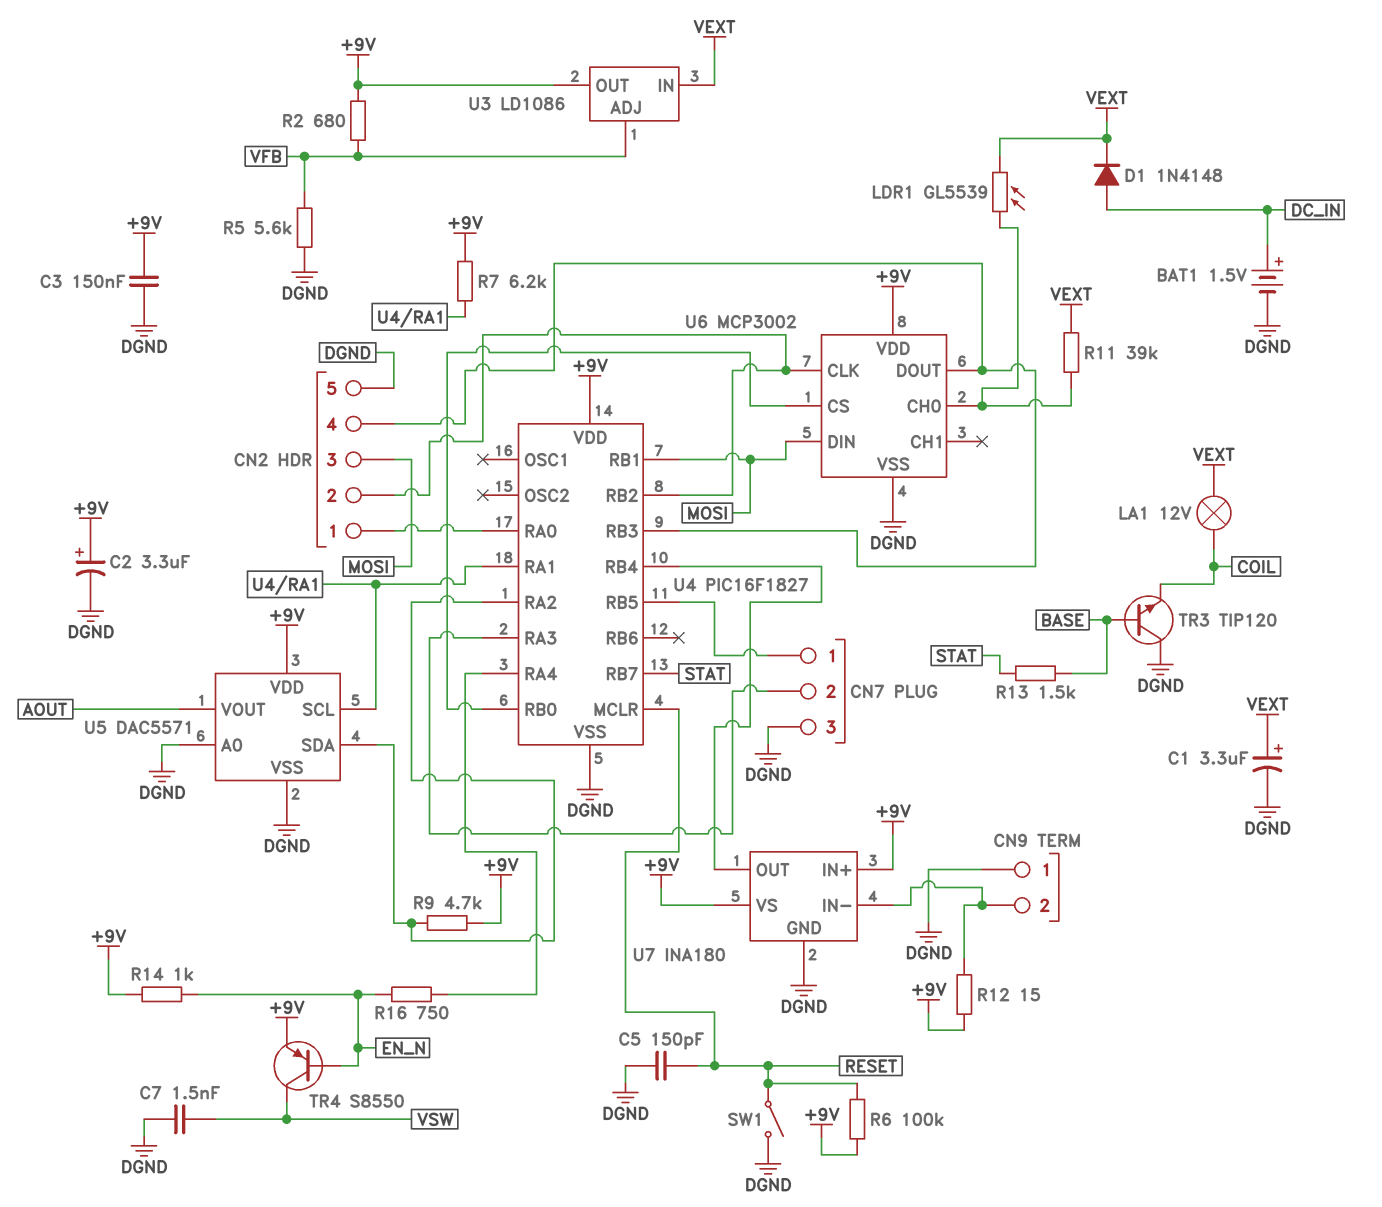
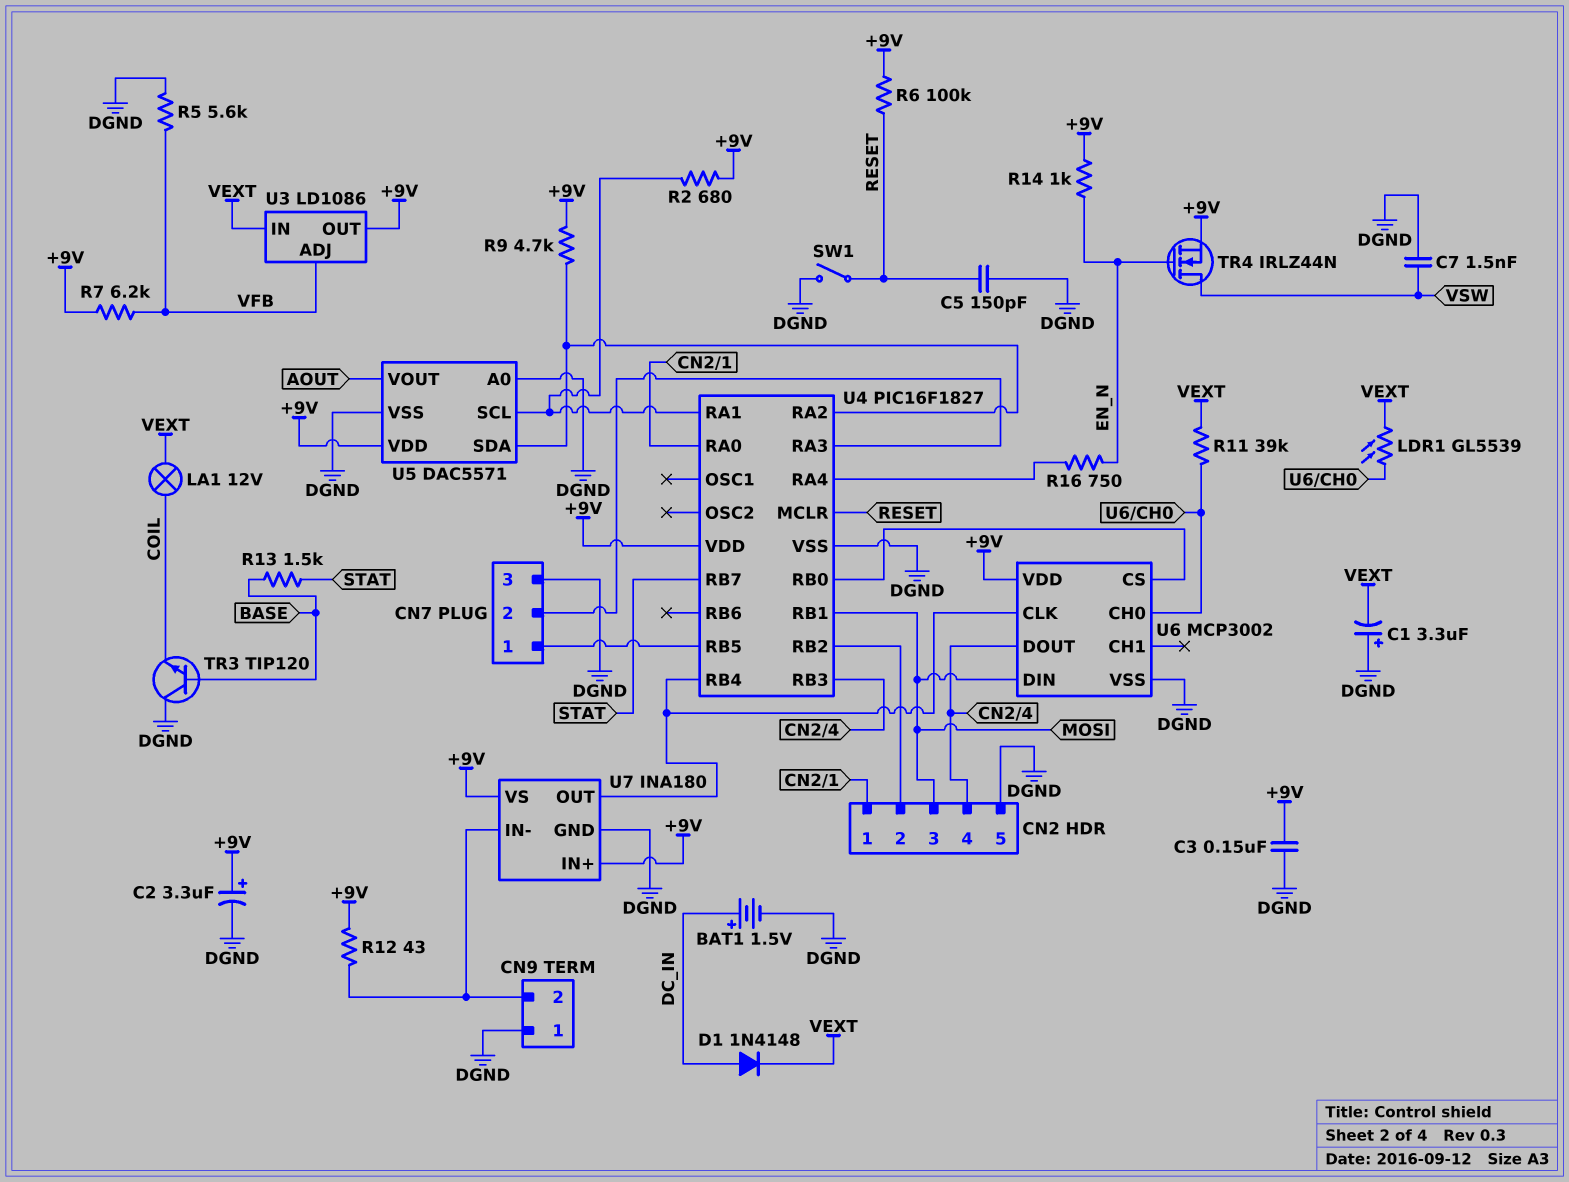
C1: 3.3uF (plus VEXT, minus DGND) -> 3.3uF (plus DGND, minus VEXT)
R2: 680 (+9V, VFB) -> 680 (+9V, U4/RA1)
R7: 6.2k (+9V, U4/RA1) -> 6.2k (+9V, VFB)
R12: 15 (+9V, CN9/2) -> 43 (+9V, CN9/2)
TR4: PNP S8550 (B EN_N, C VSW, E +9V) -> NMOS IRLZ44N (G EN_N, D VSW, S +9V)
U6 pin CLK: CN2/2 -> U4/RB4

